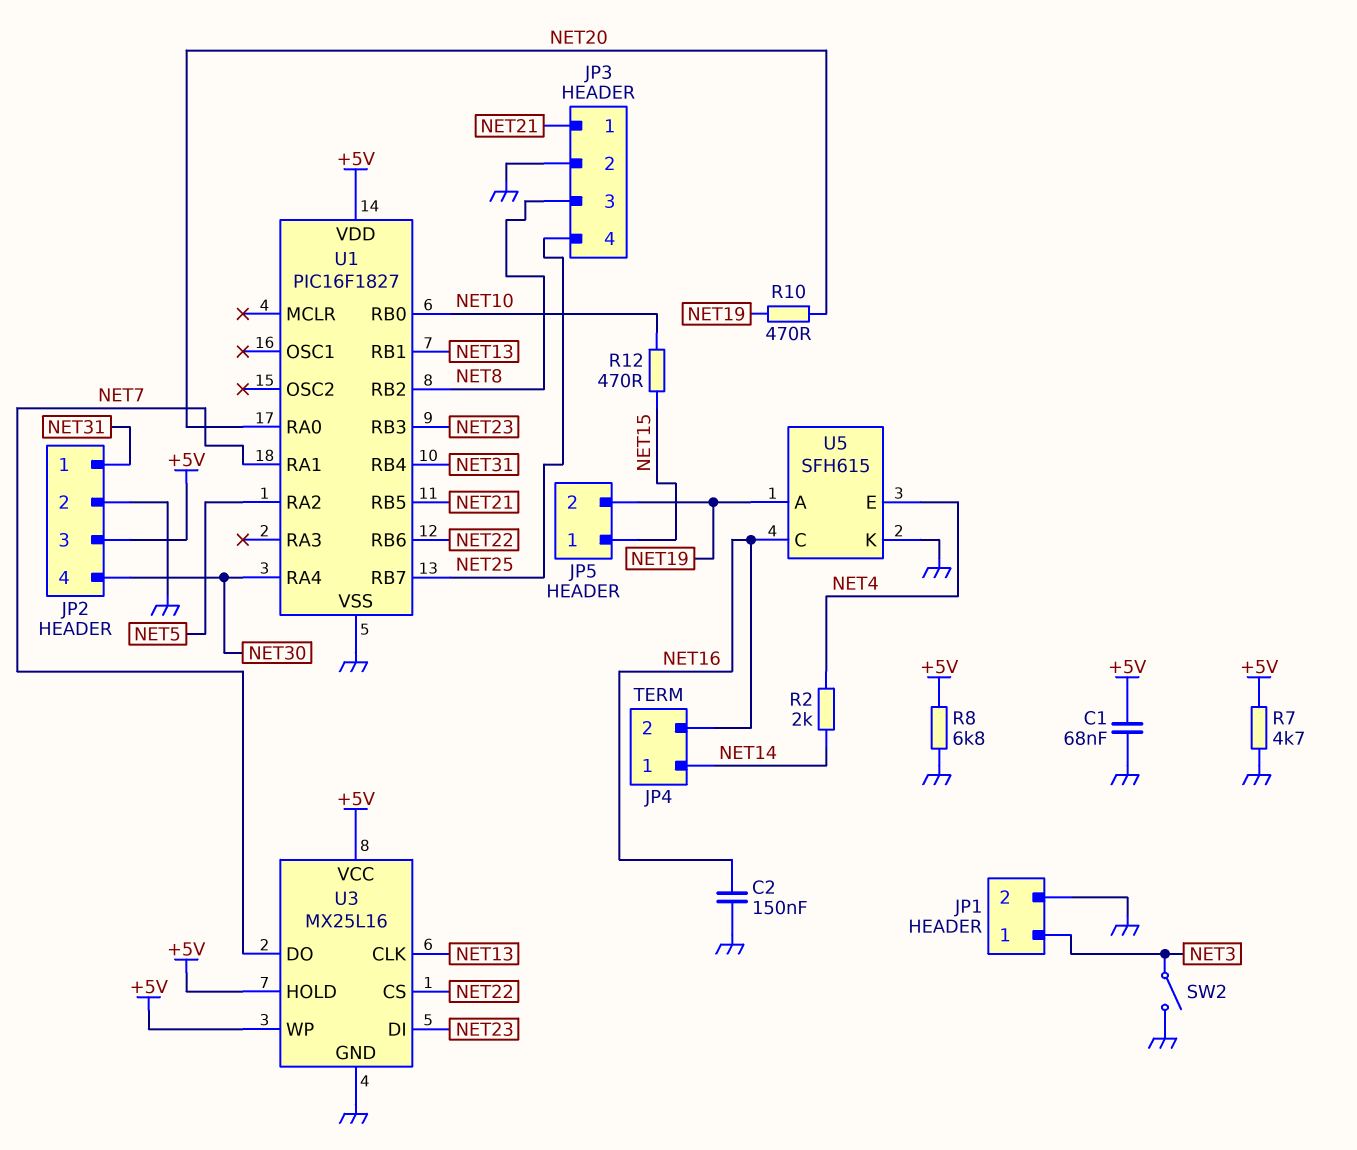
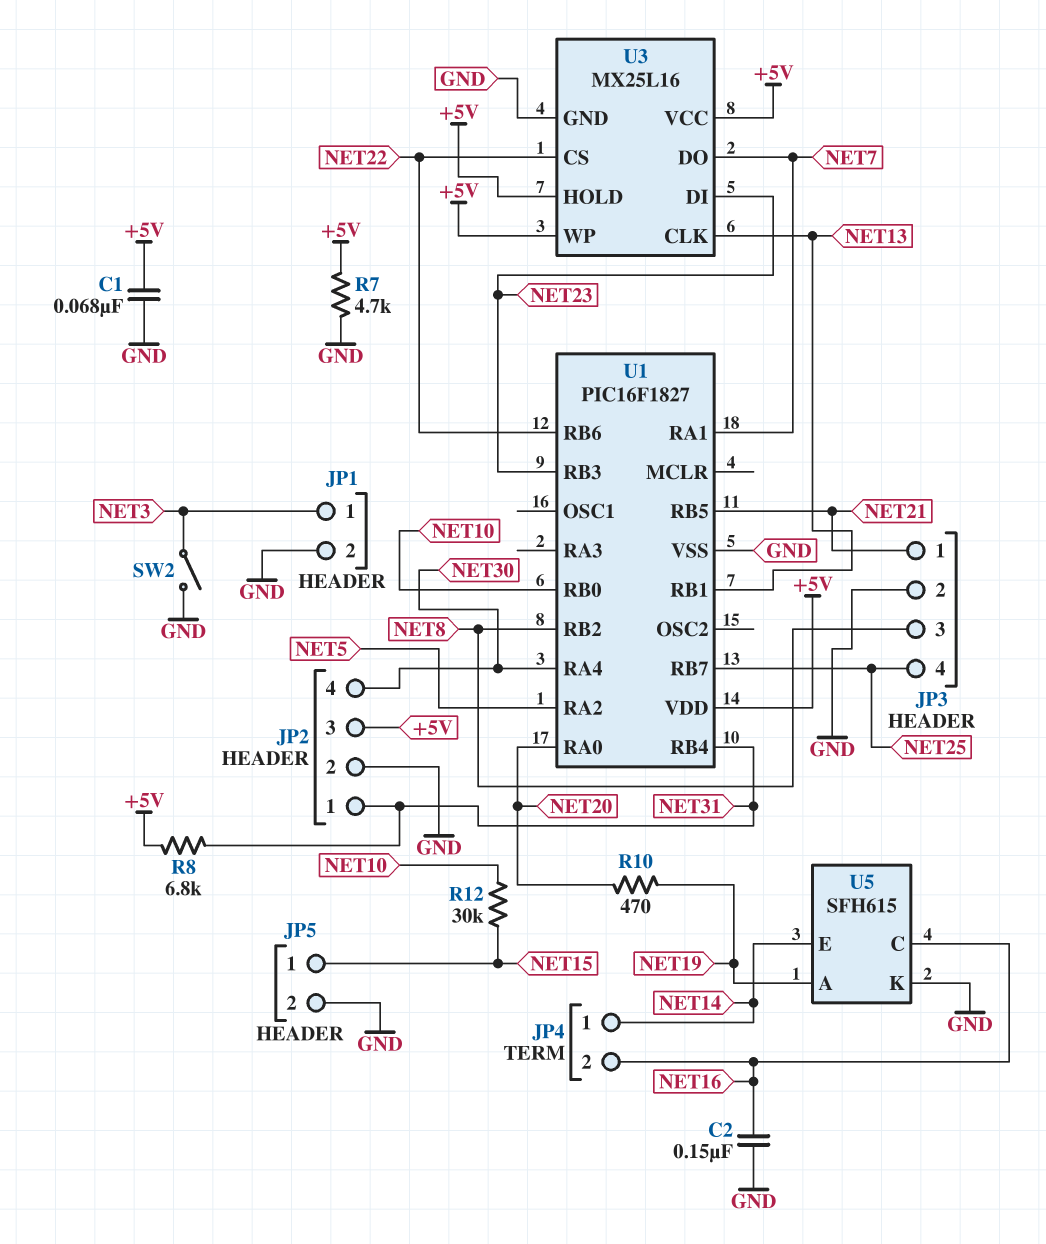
JP5 pin 2: NET19 -> GND
R2: 2k (NET4, NET14) -> none
R8: 6.8k (+5V, GND) -> 6.8k (+5V, NET31)
R12: 470 (NET10, NET15) -> 30k (NET10, NET15)
U5 pin E: NET4 -> NET14

